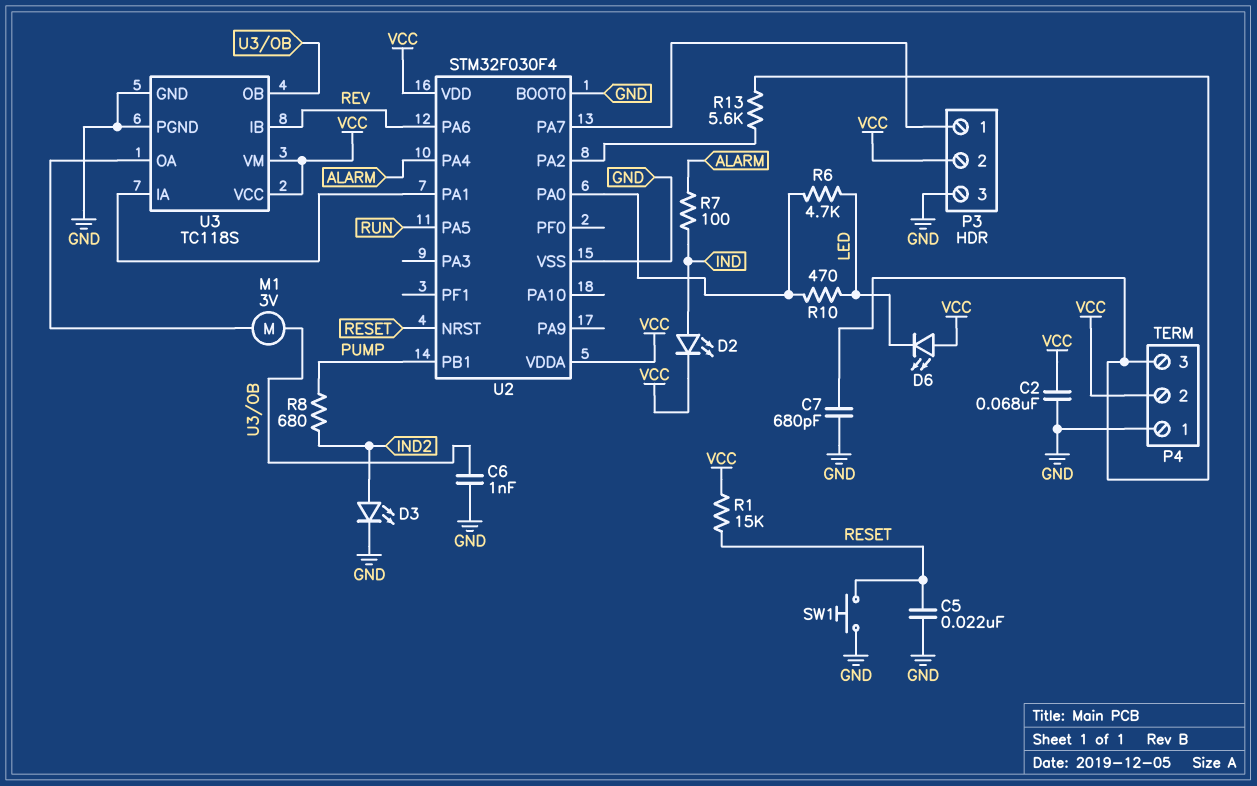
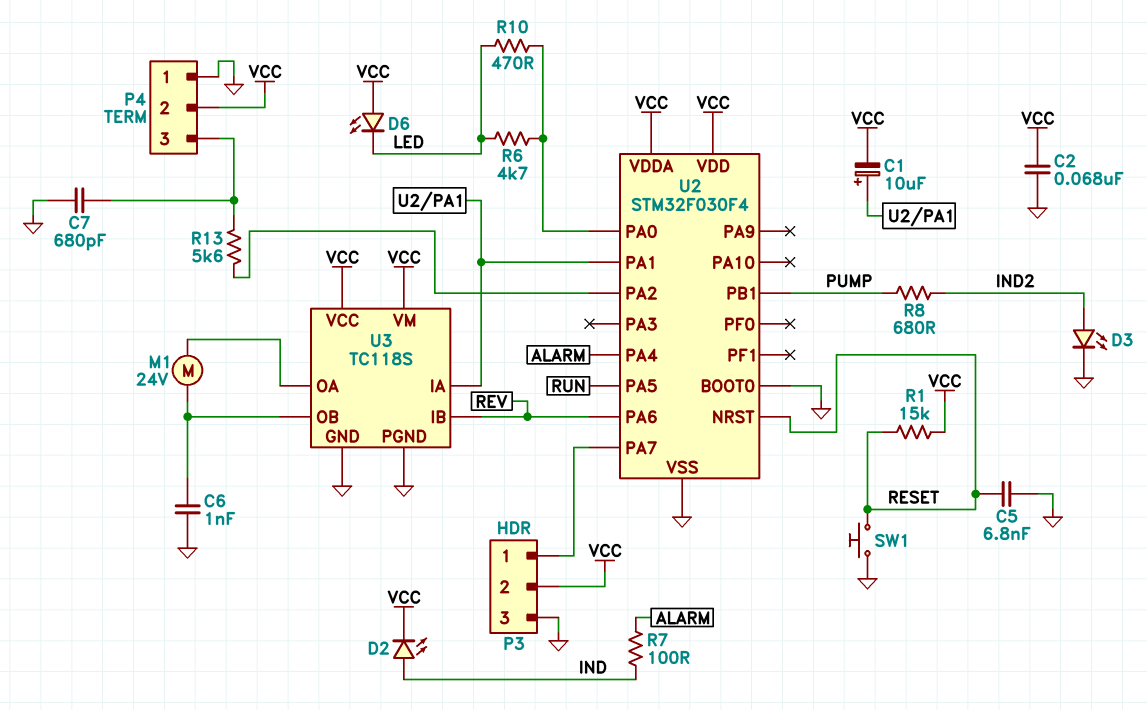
C1: none -> 10uF (plus U2/PA1, minus VCC)
C5: 22nF (GND, RESET) -> 6.8nF (GND, RESET)
M1: motor 3V (U3/OA, U3/OB) -> motor 24V (U3/OA, U3/OB)

